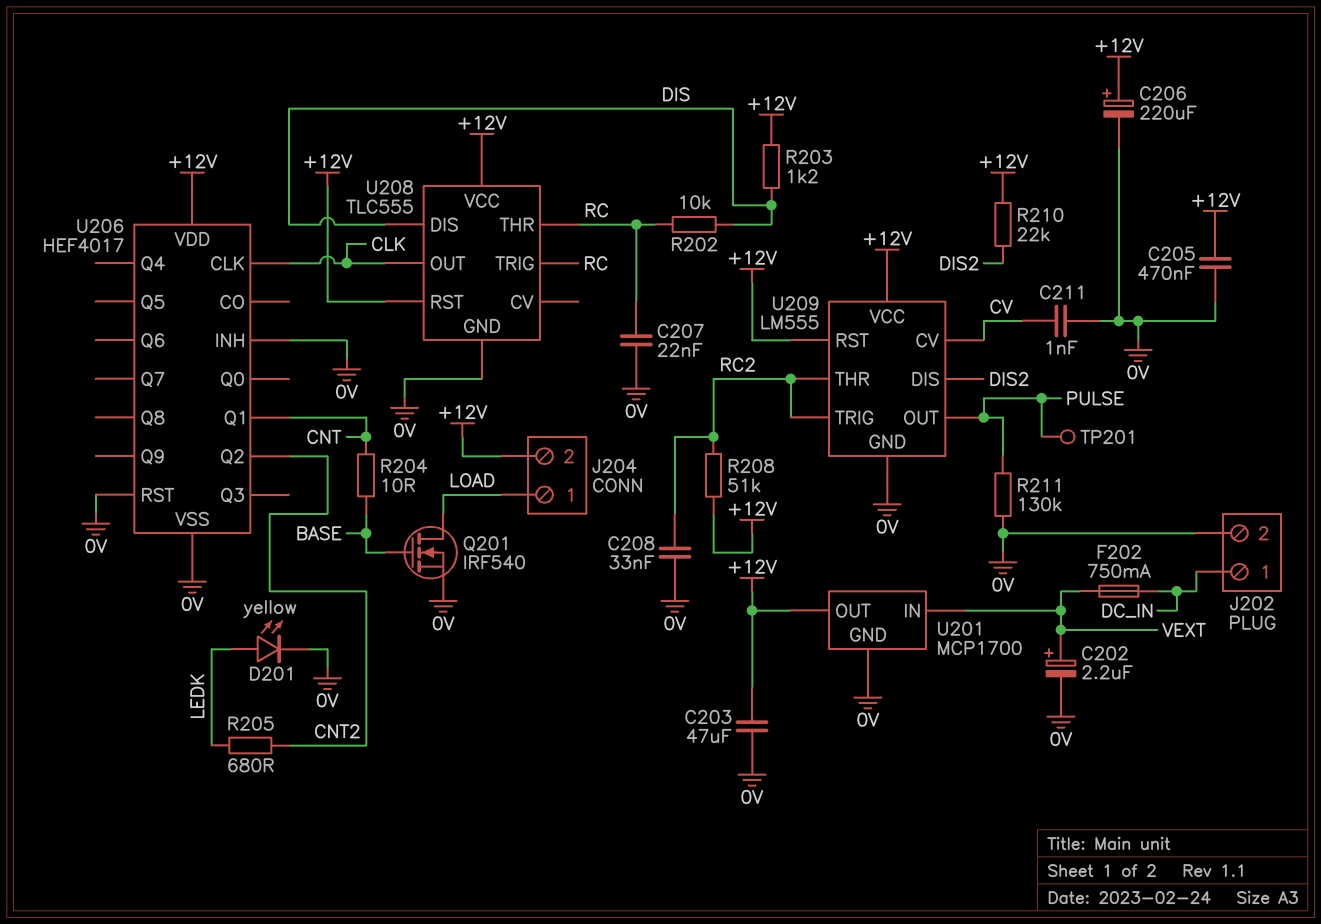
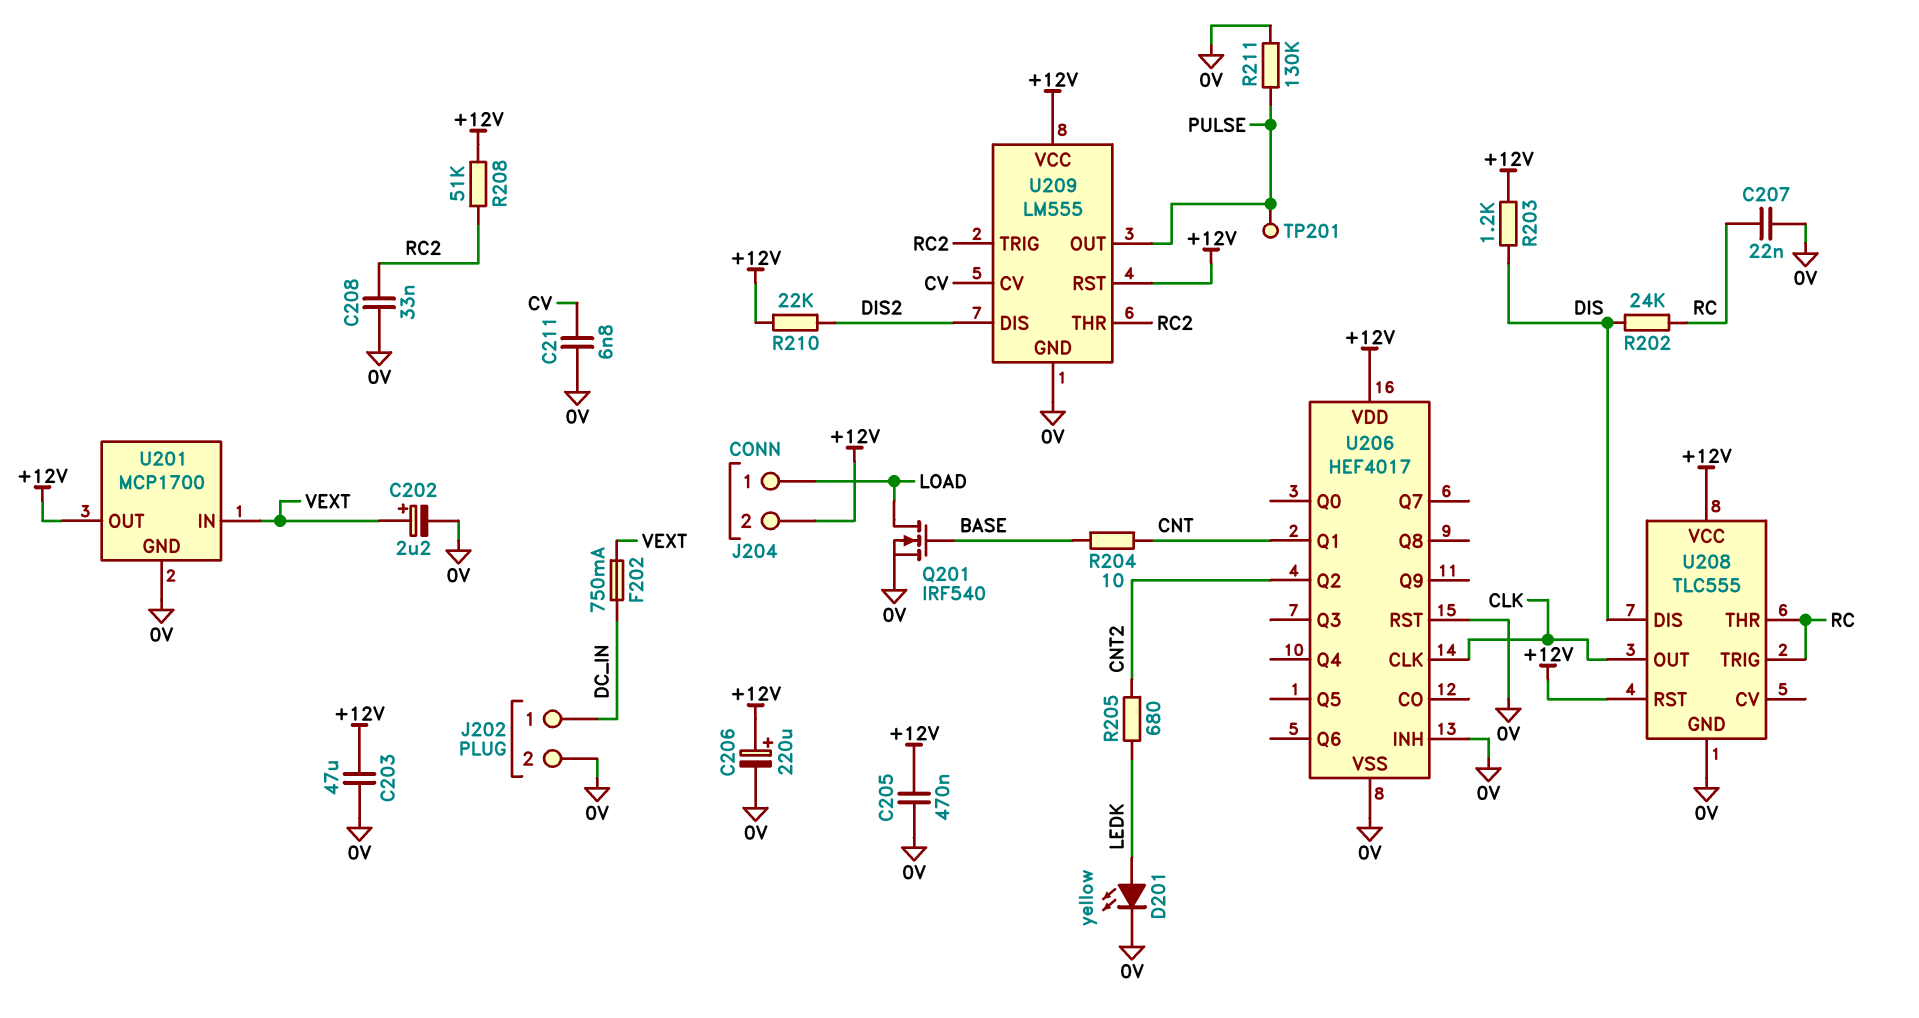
C211: 1nF (0V, CV) -> 6.8nF (0V, CV)
R202: 10k (DIS, RC) -> 24k (DIS, RC)

